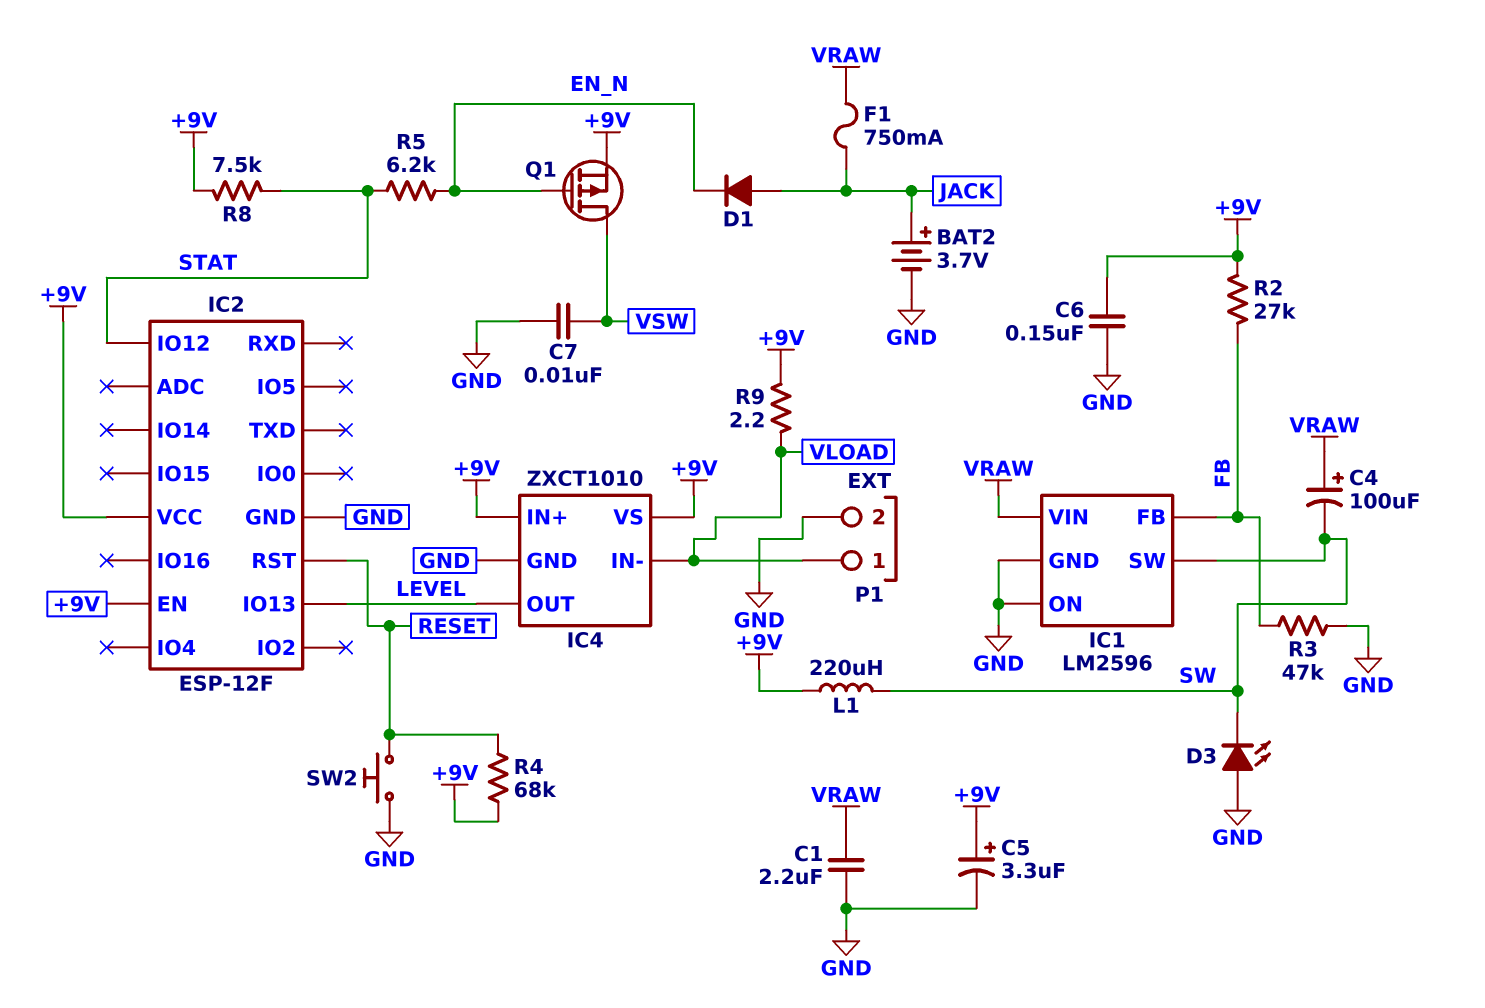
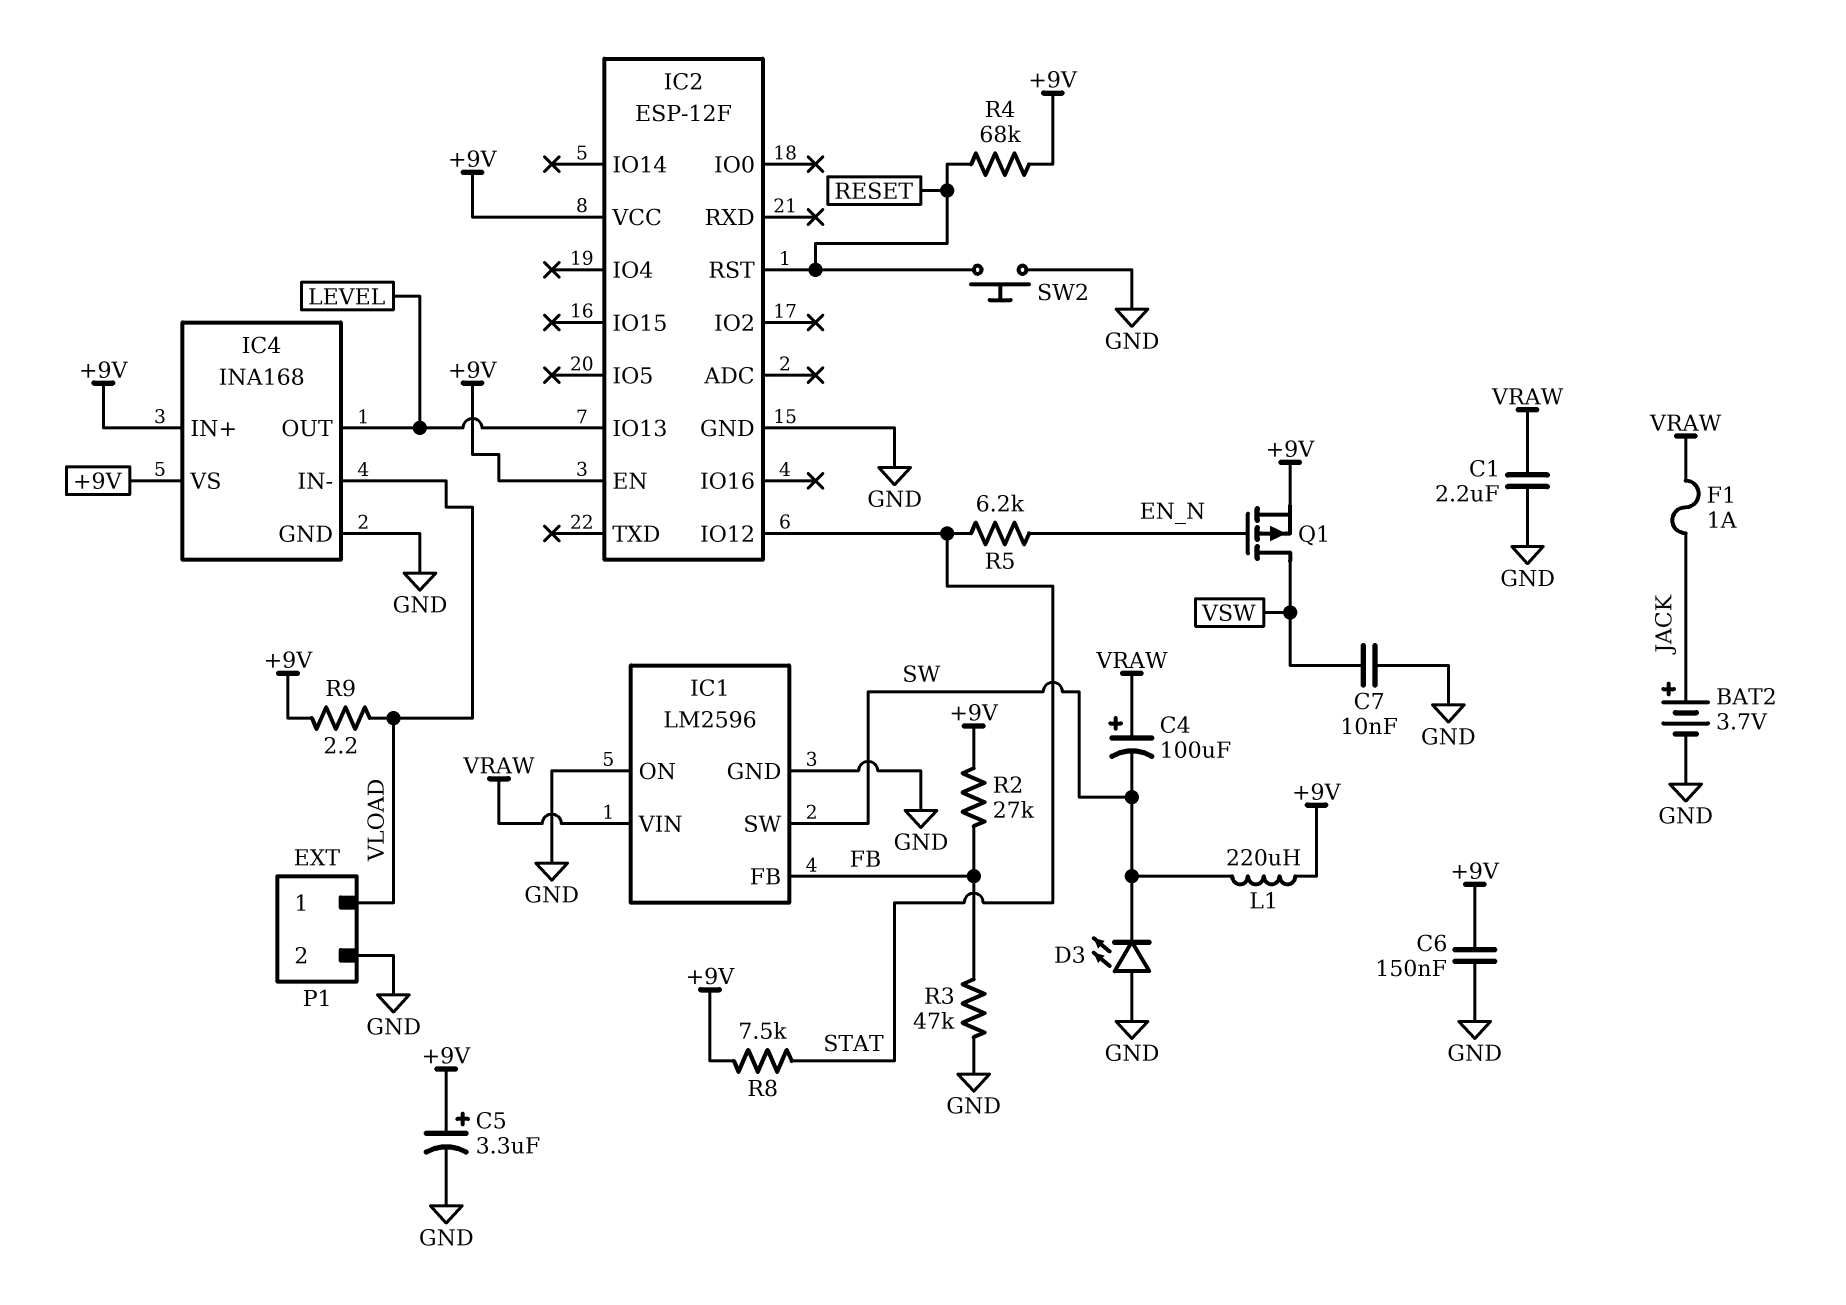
D1: diode (A JACK, K EN_N) -> none
F1: 750mA (JACK, VRAW) -> 1A (JACK, VRAW)
IC4: ZXCT1010 -> INA168

